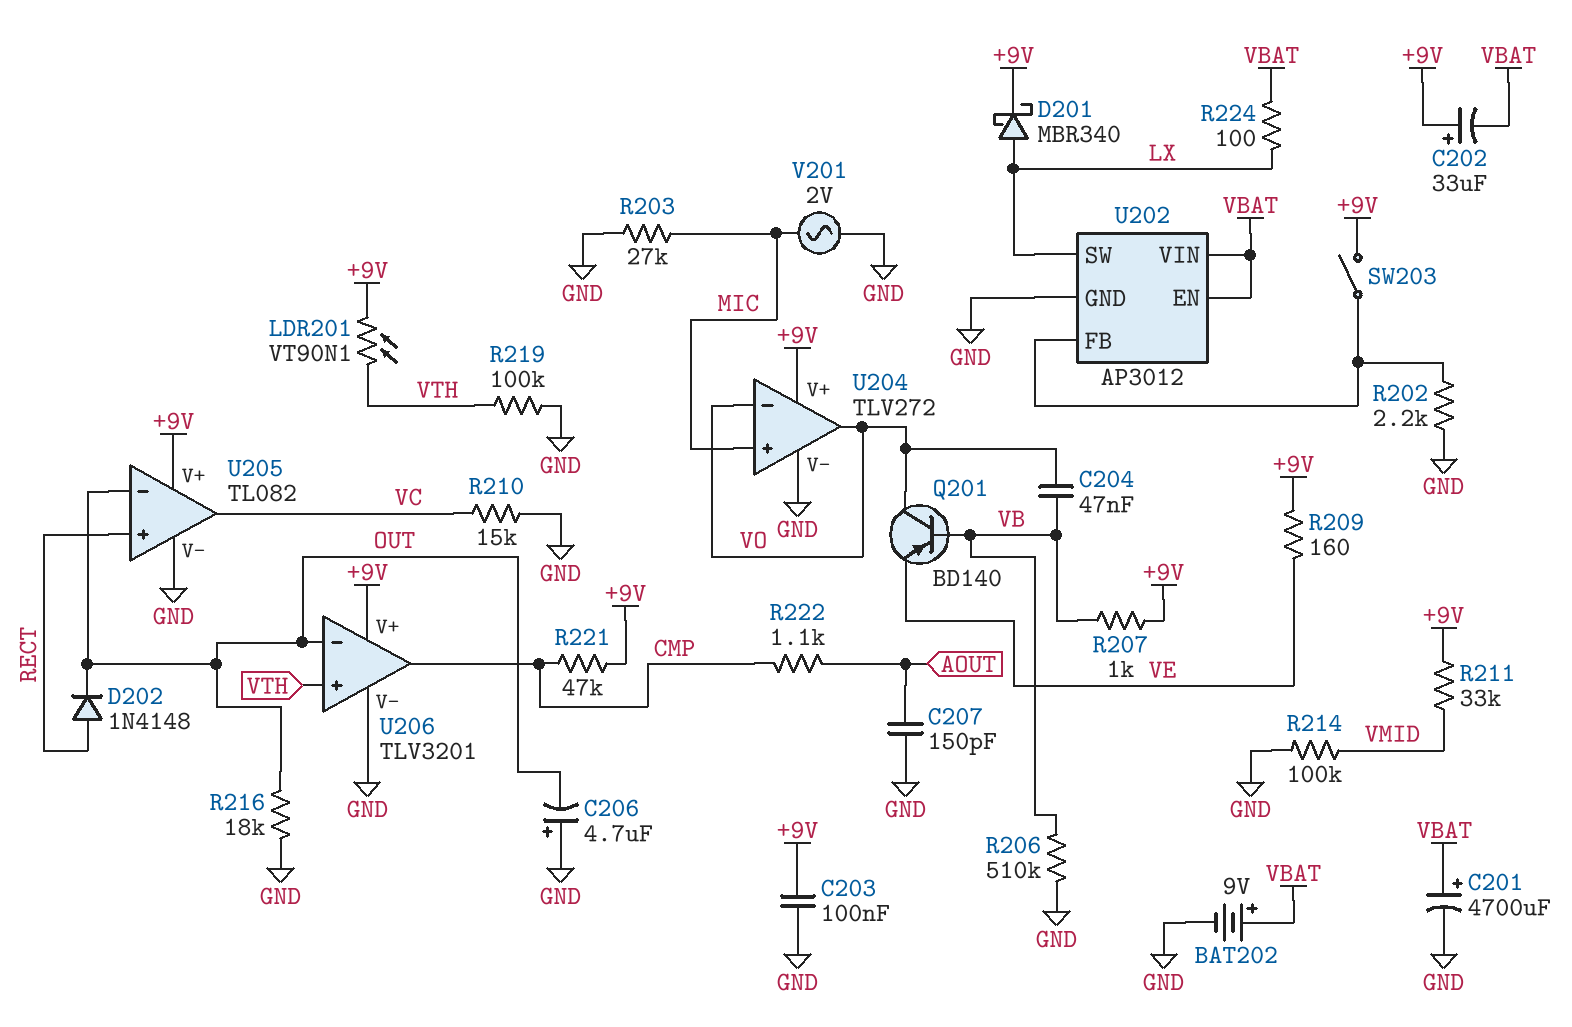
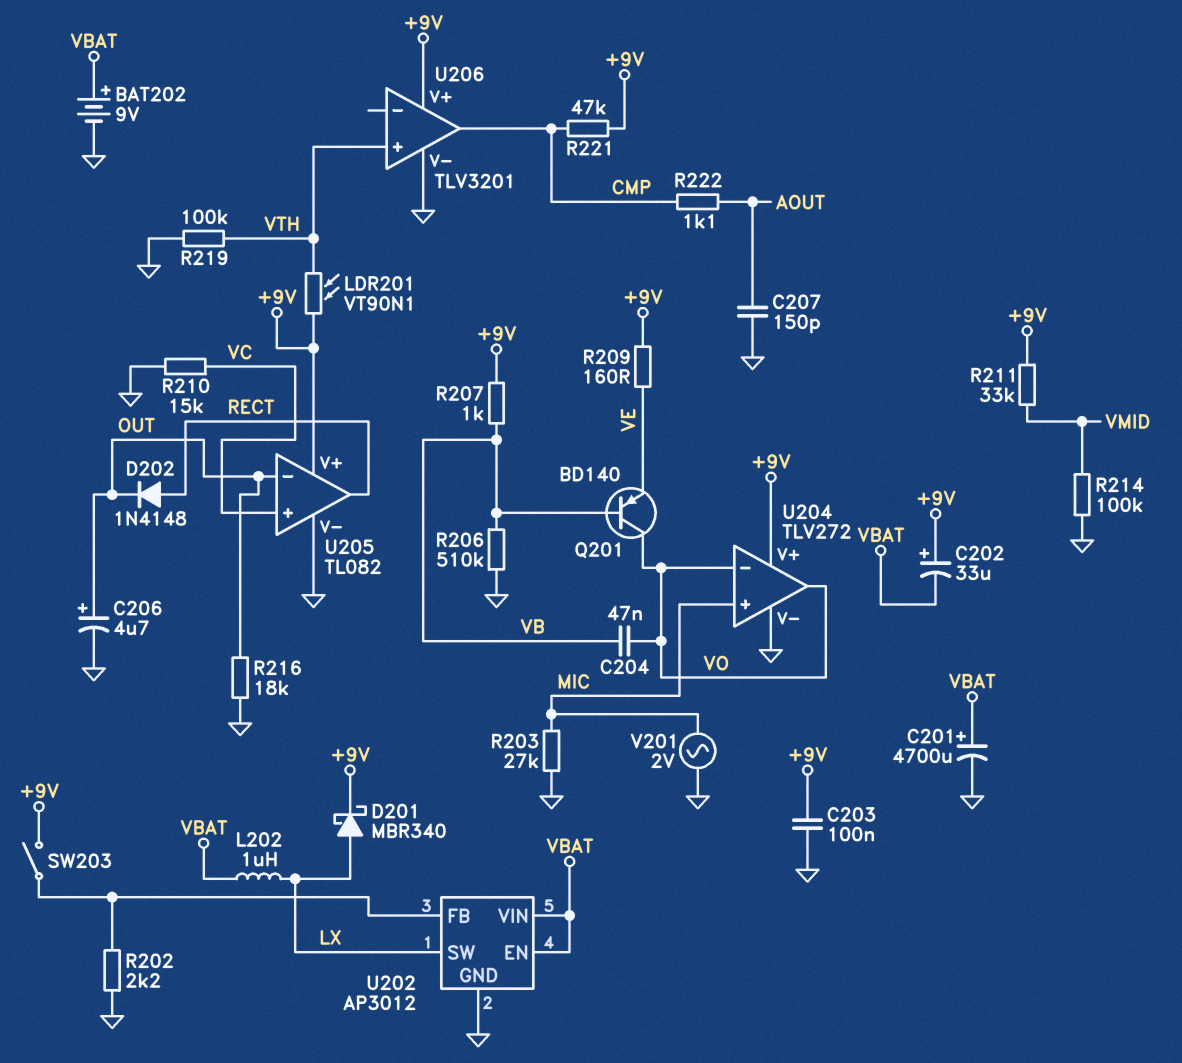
C206: 4.7uF (plus GND, minus OUT) -> 4.7uF (plus OUT, minus GND)
L202: none -> 1uH (LX, VBAT)
R224: 100 (LX, VBAT) -> none
U205 pin in+: RECT -> VC
U205 pin out: VC -> RECT
U206 pin in-: OUT -> none

